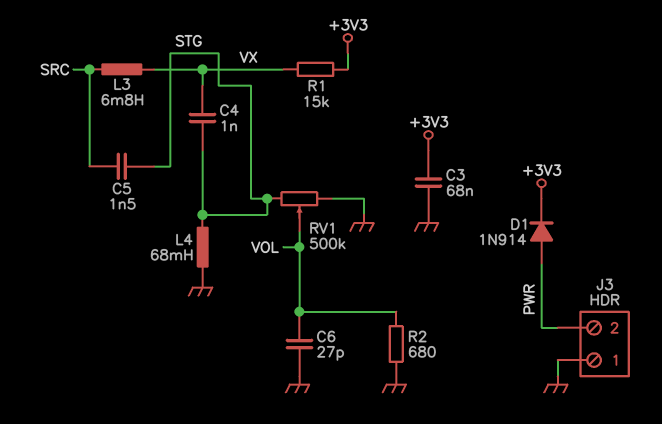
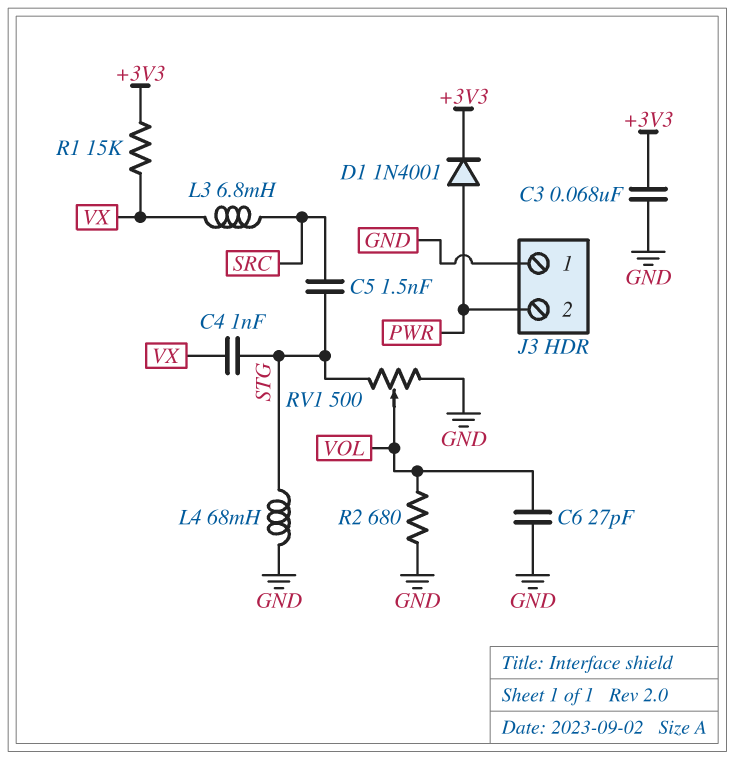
D1: diode 1N914 (A PWR, K +3V3) -> diode 1N4001 (A PWR, K +3V3)
RV1: 500k (GND, STG, wiper VOL) -> 500 (GND, STG, wiper VOL)

